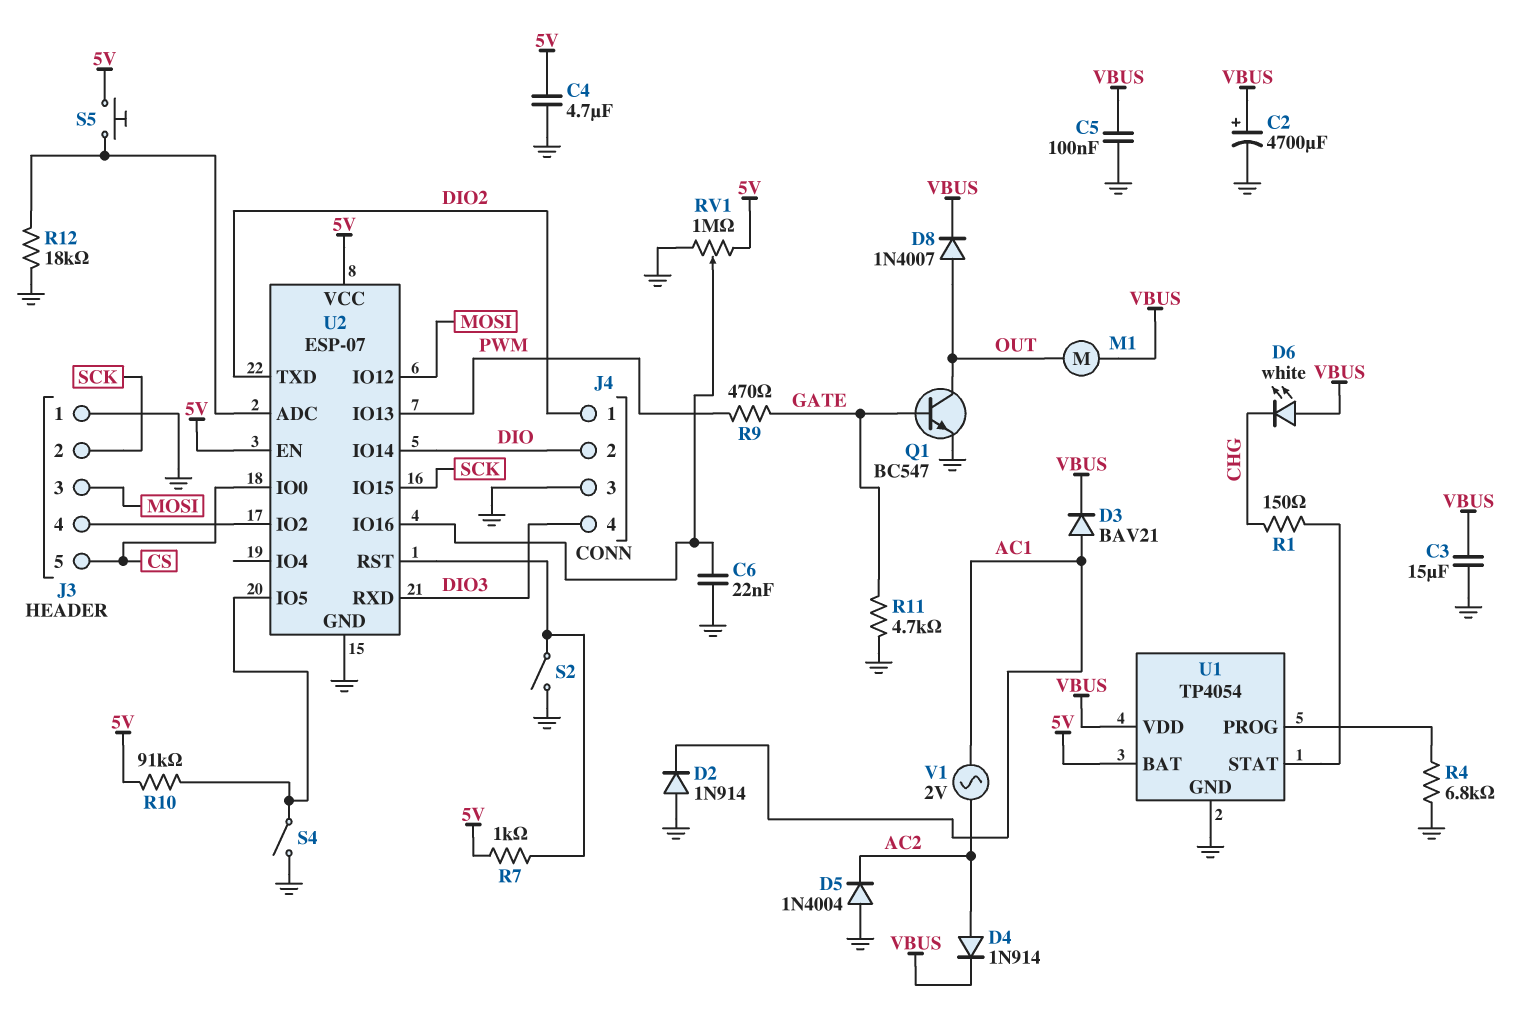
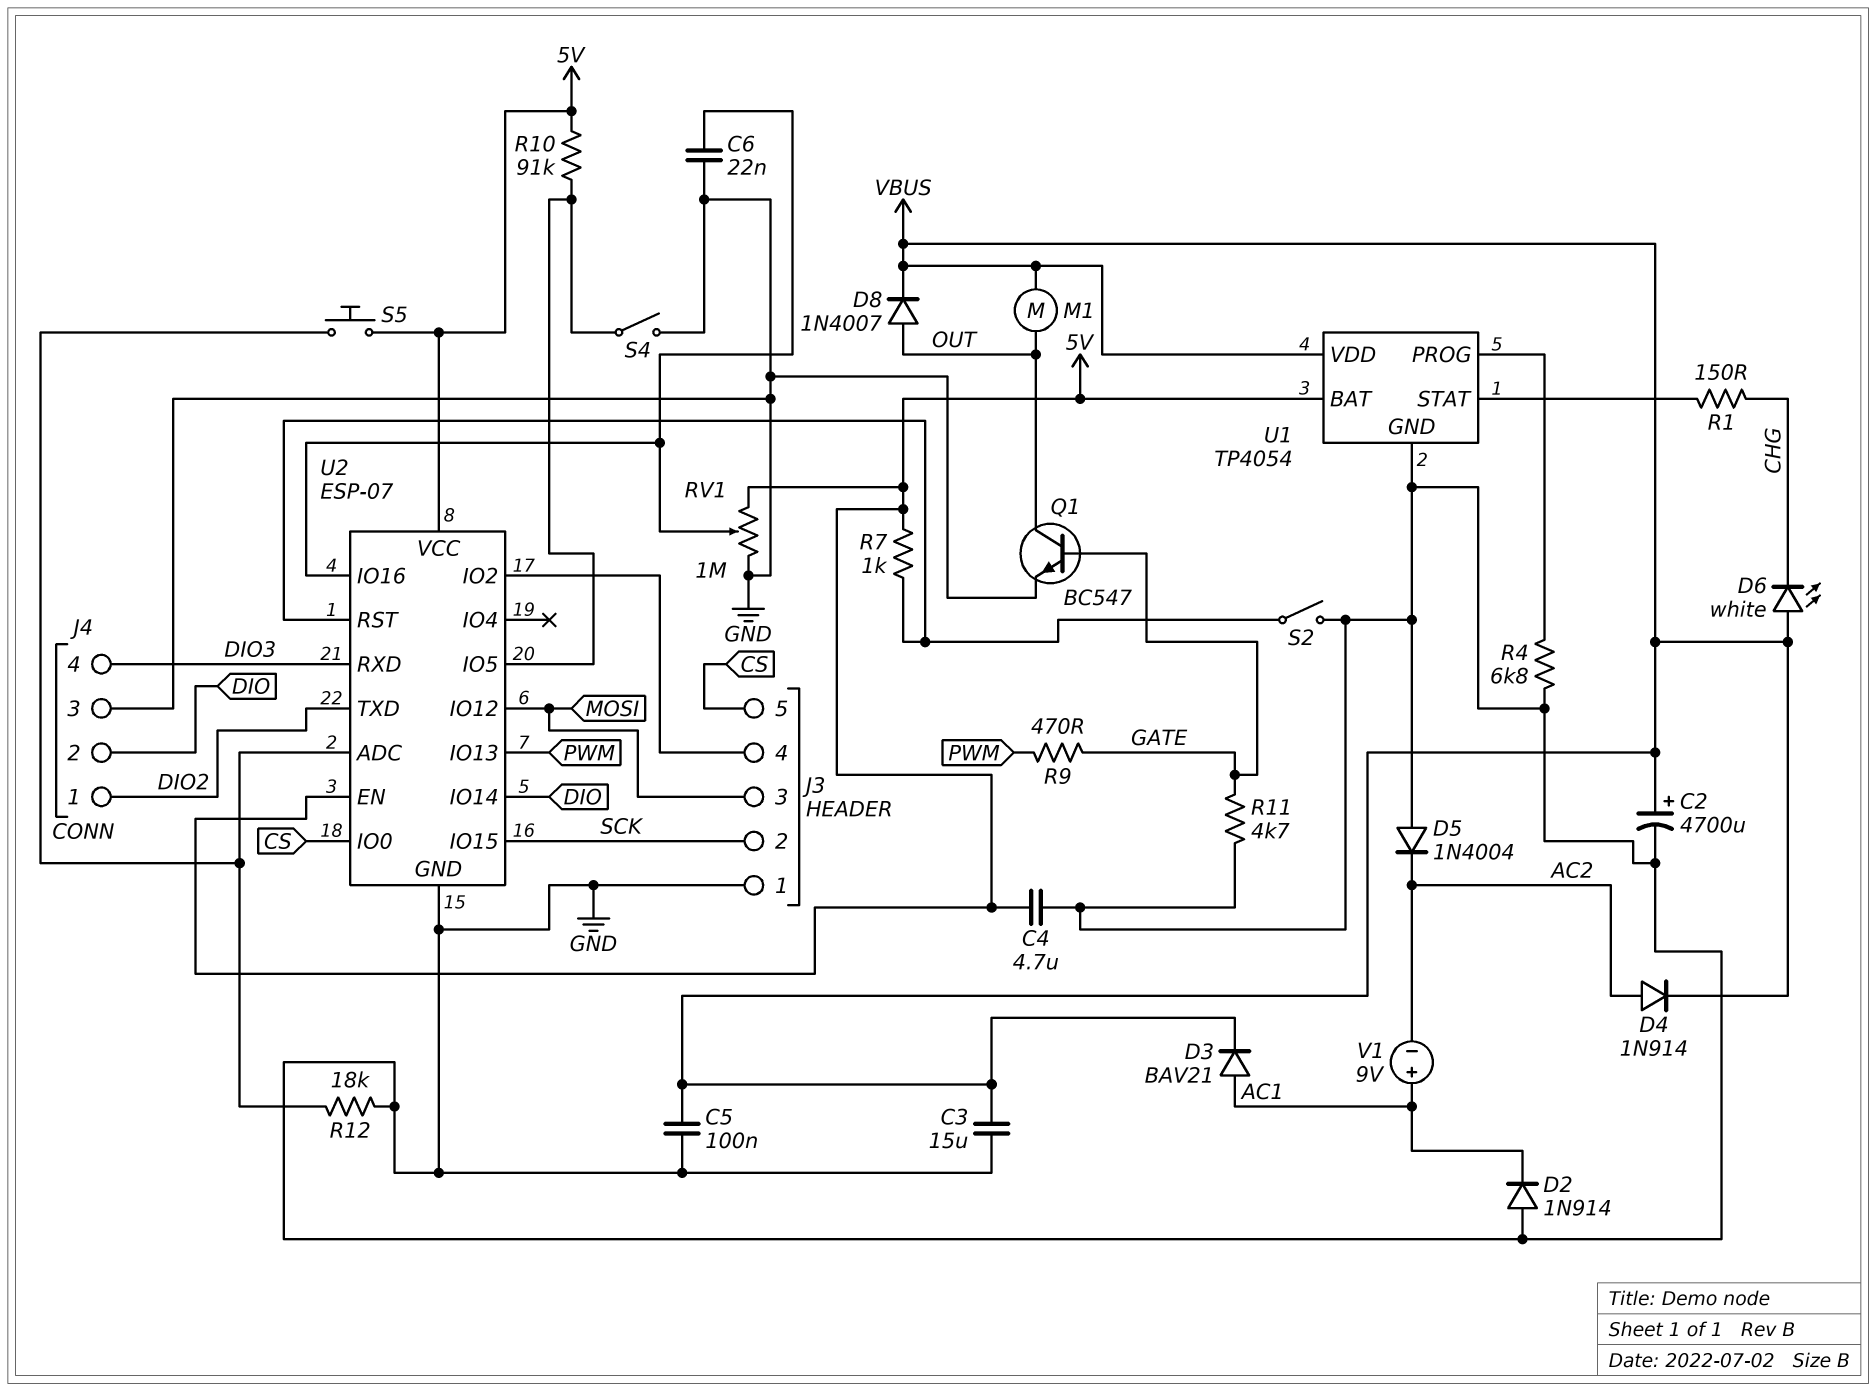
V1: AC 2V (AC1, AC2) -> 9V (plus AC1, minus AC2)

